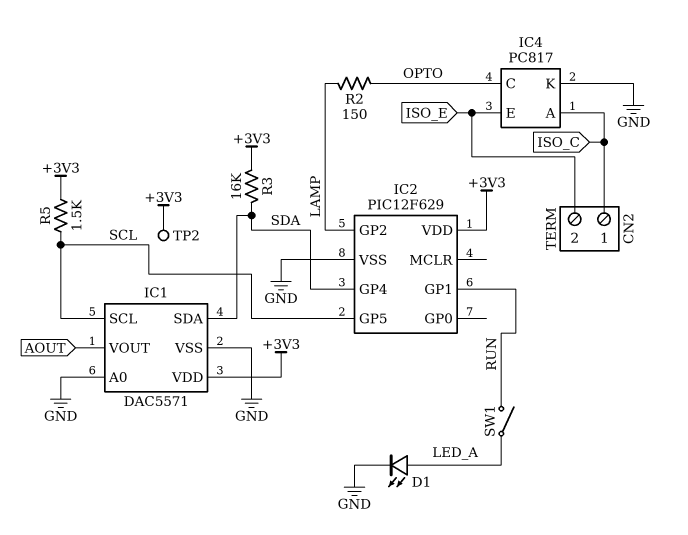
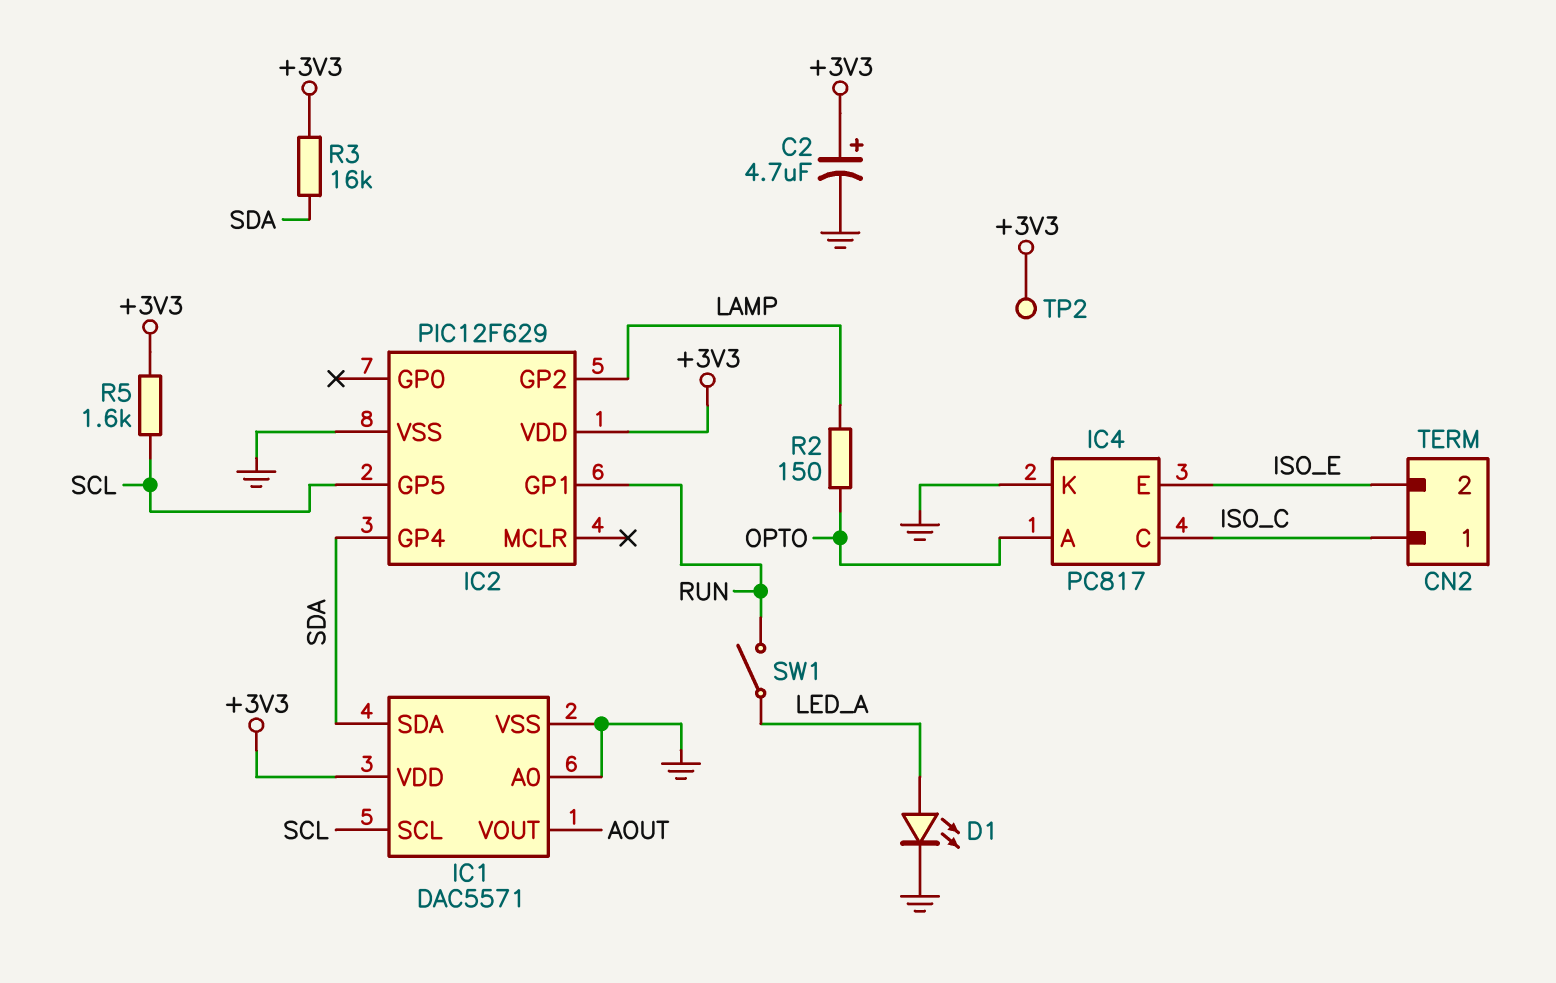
C2: none -> 4.7uF (plus +3V3, minus GND)
IC4 pin A: ISO_C -> OPTO
IC4 pin C: OPTO -> ISO_C
R5: 1.5k (+3V3, SCL) -> 1.6k (+3V3, SCL)

